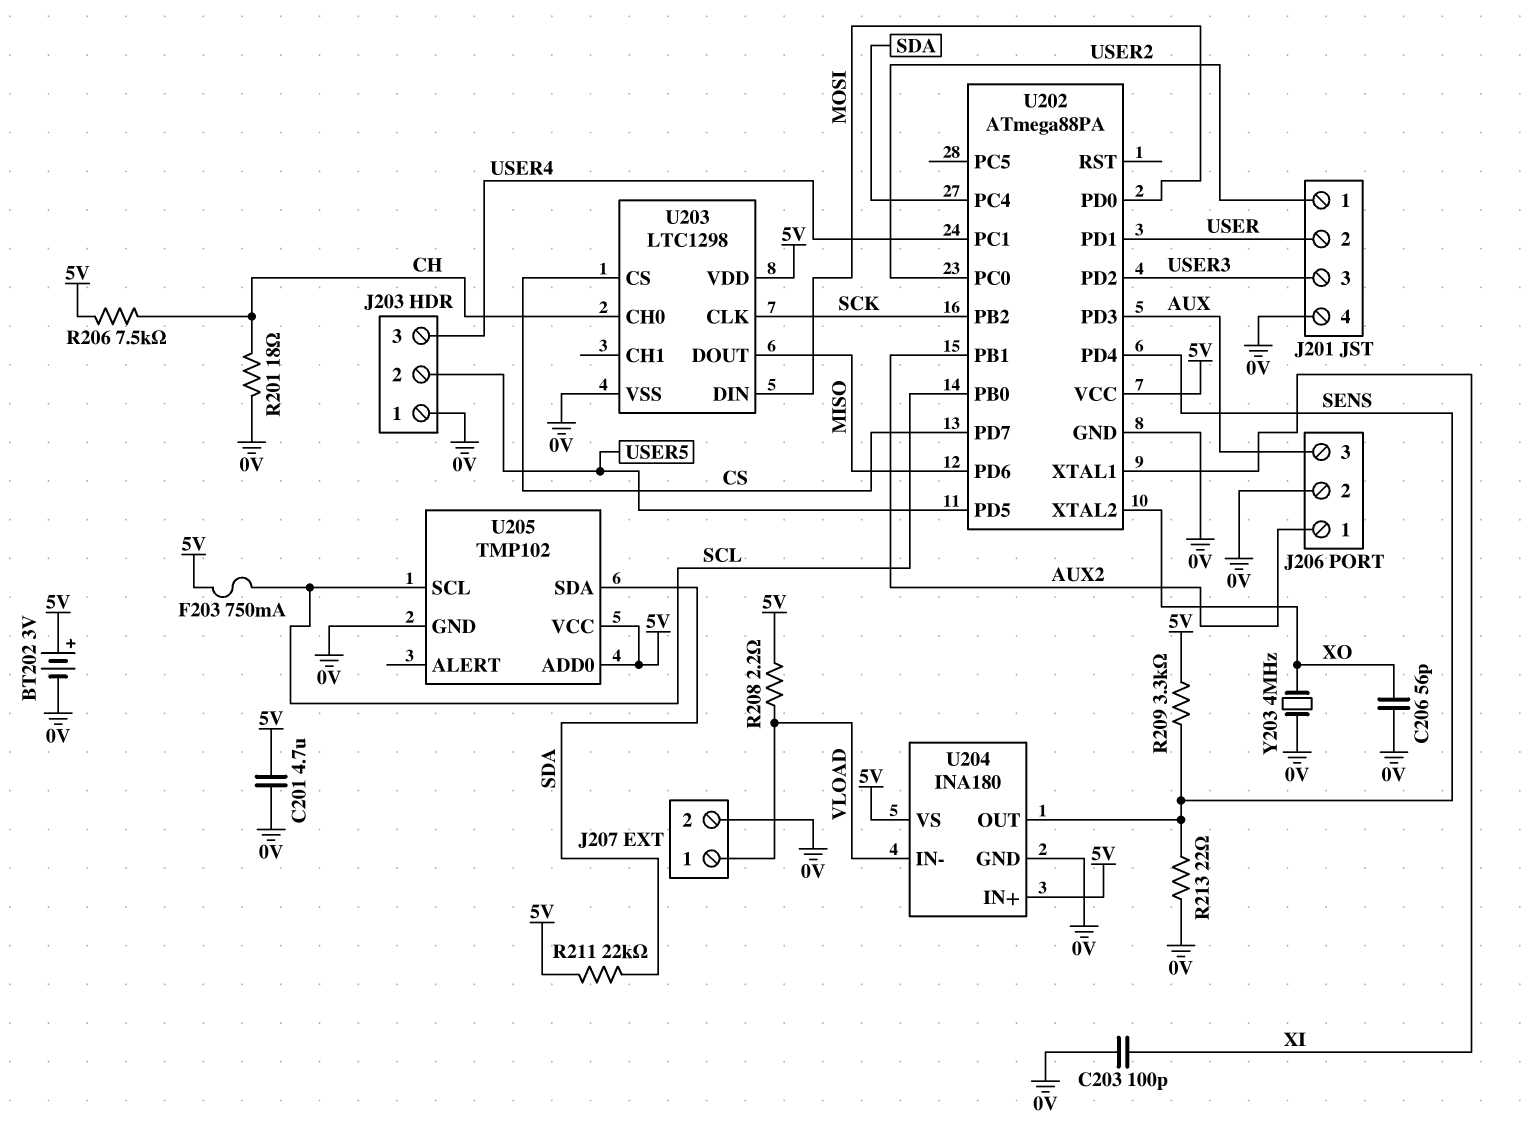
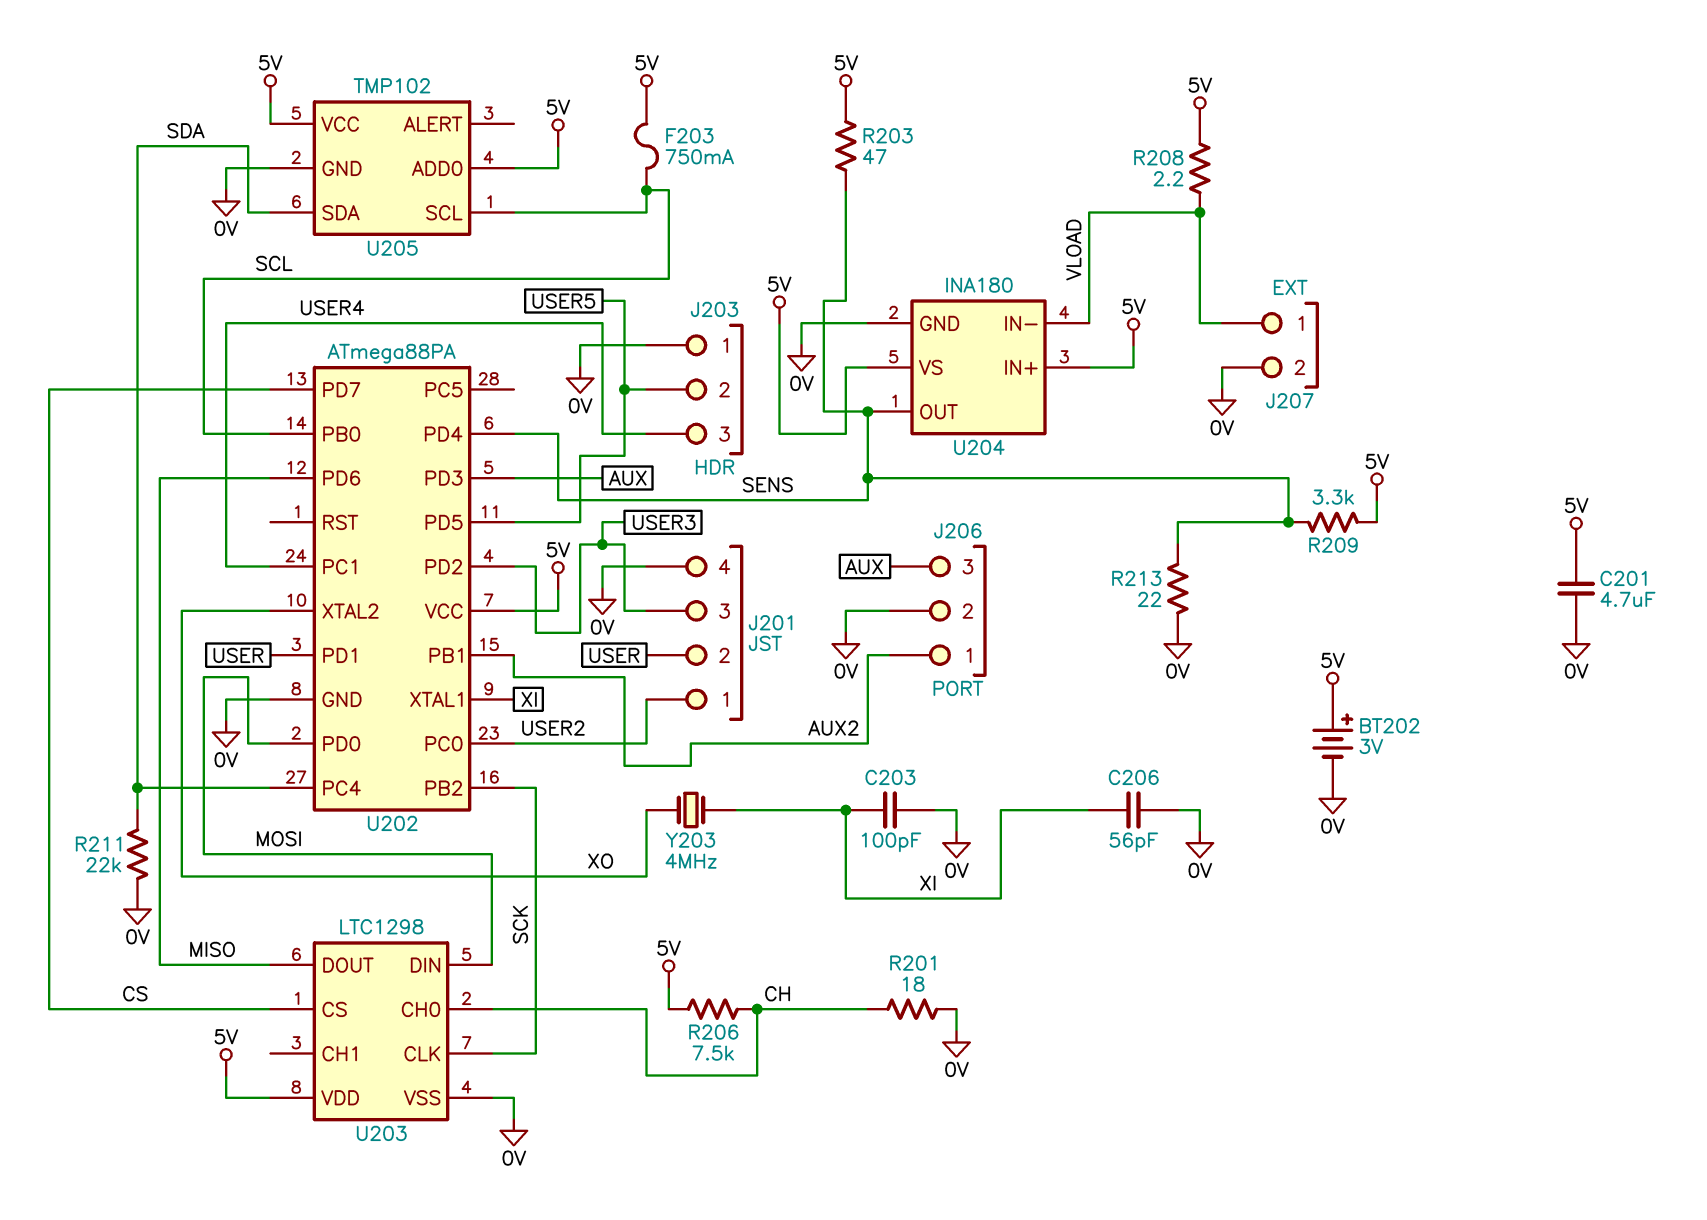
C206: 56pF (0V, XO) -> 56pF (0V, XI)
R203: none -> 47 (5V, SENS)
R211: 22k (5V, SDA) -> 22k (0V, SDA)
Y203: 4MHz (0V, XO) -> 4MHz (XI, XO)

